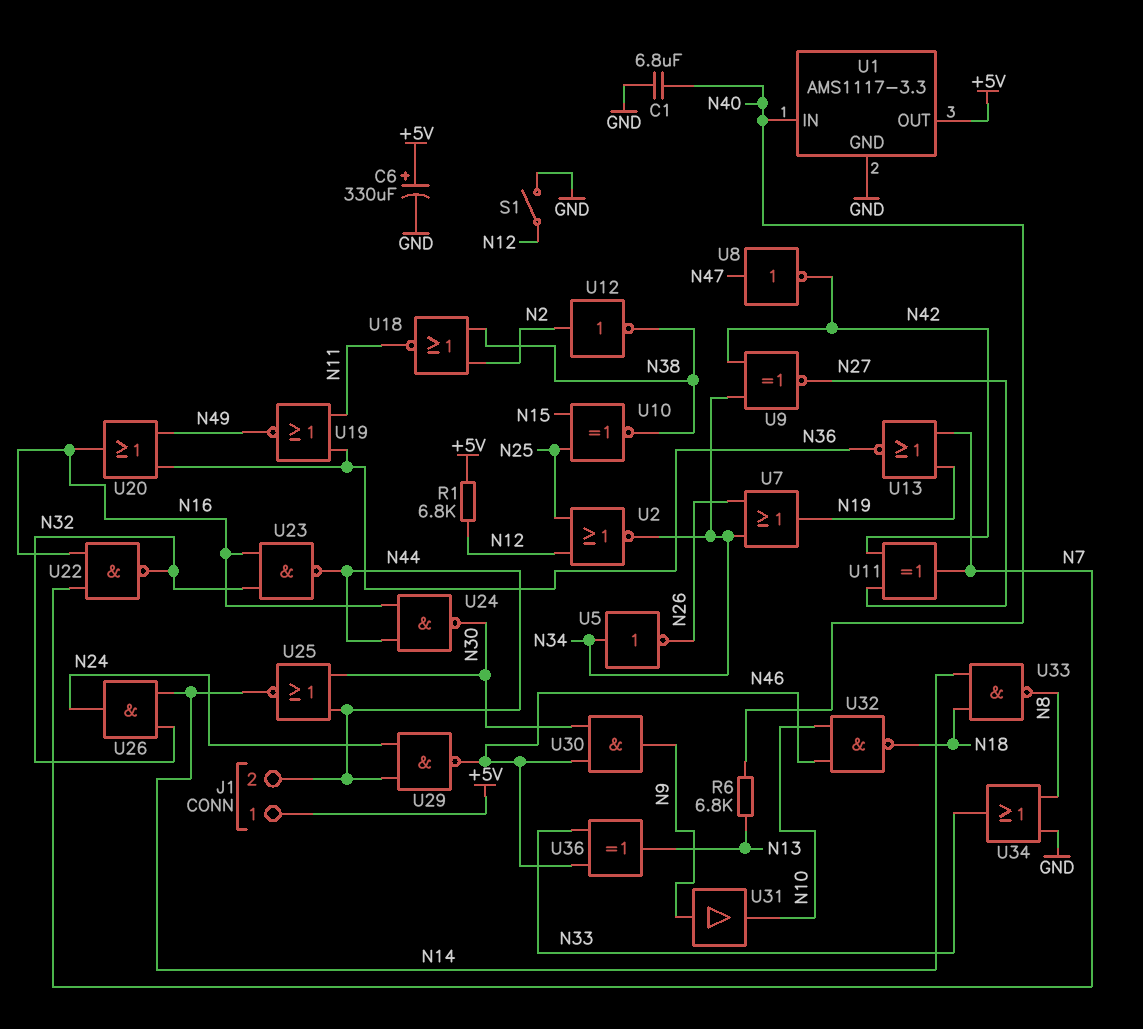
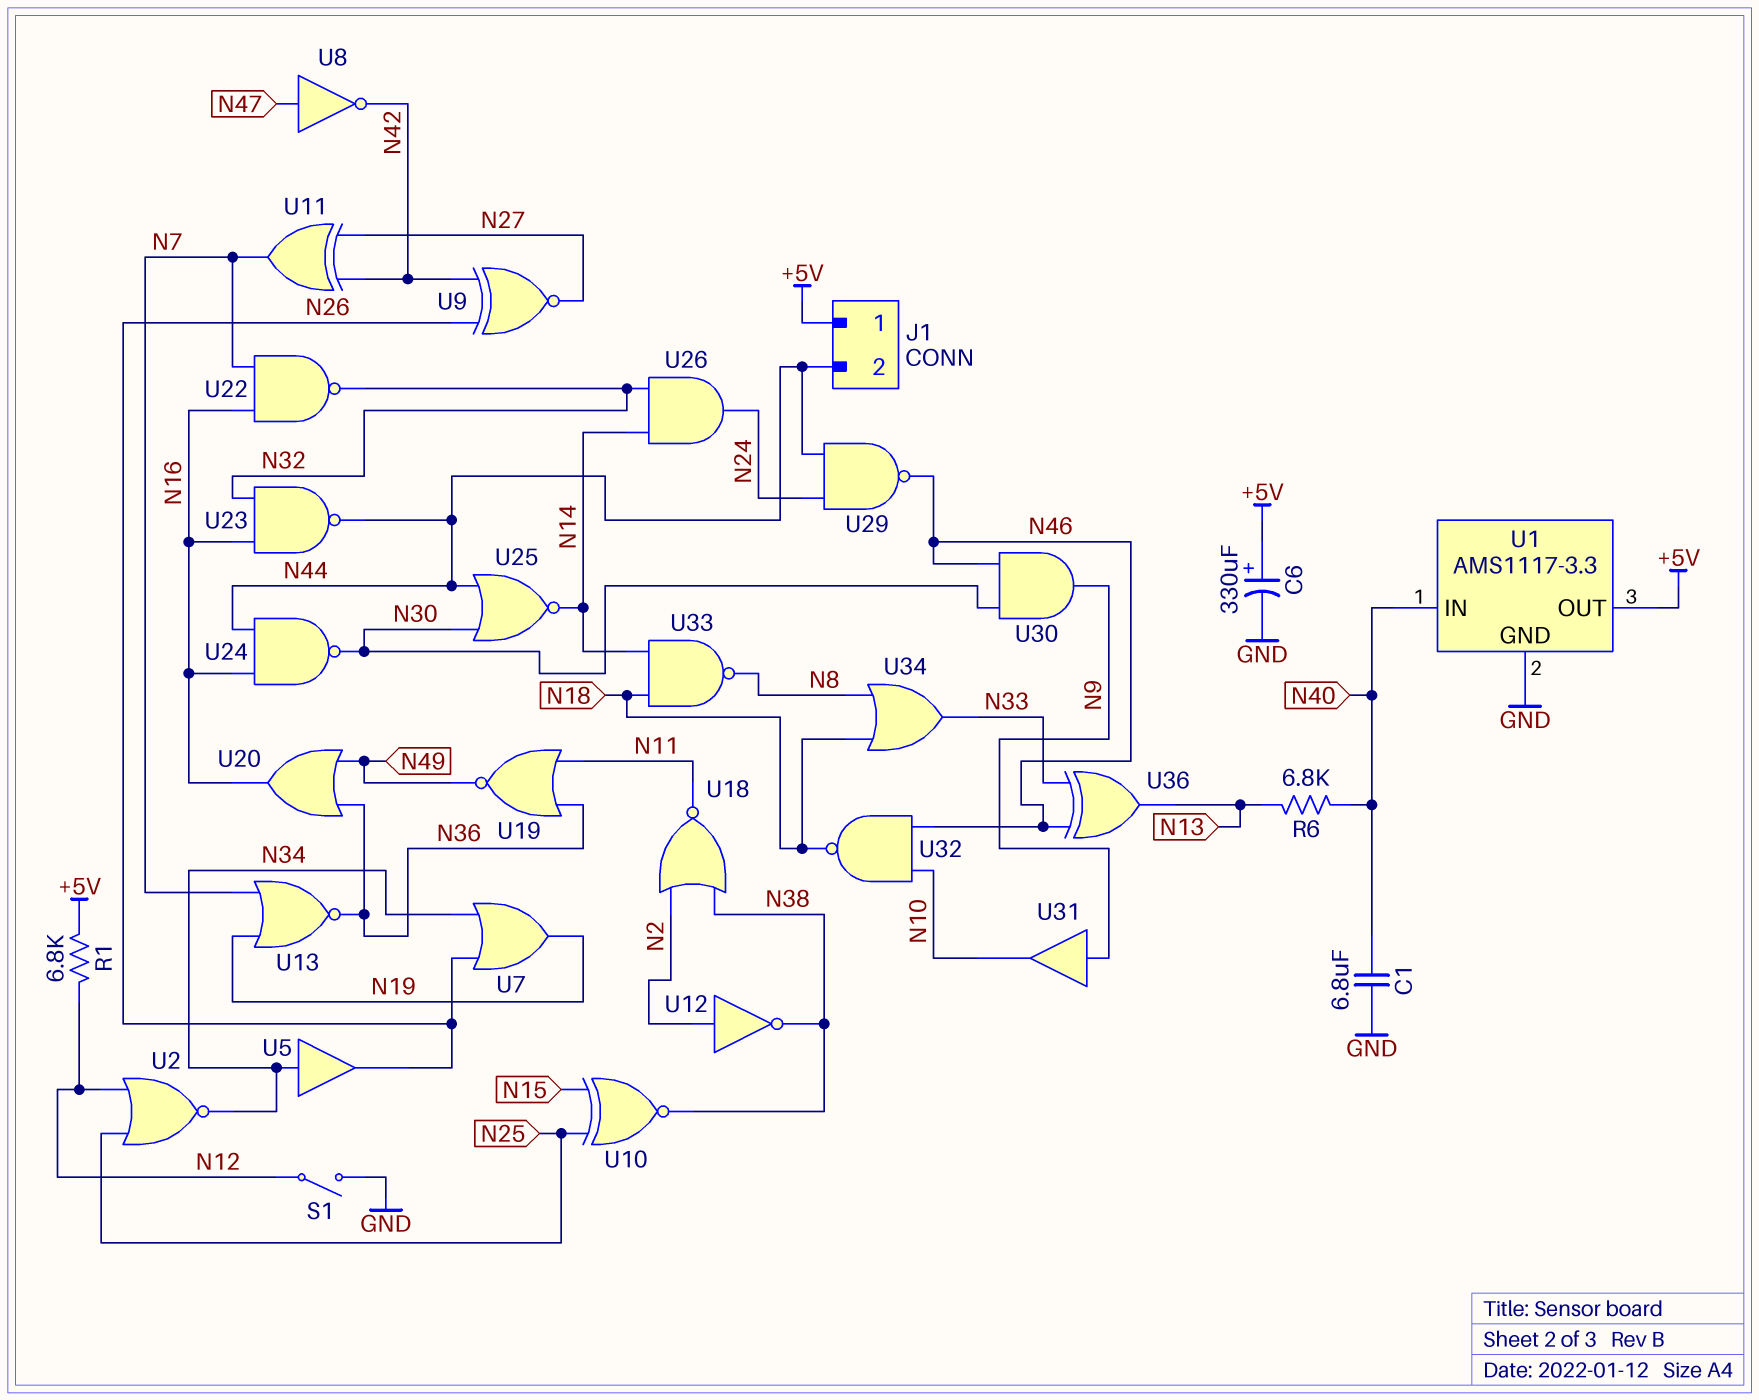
U5: NOT (in N34, out N26) -> buffer (in N34, out N26)
U9: XNOR (in N34, in N42, out N27) -> XNOR (in N26, in N42, out N27)
U34: OR (in GND, in N8, out N33) -> OR (in N8, in N18, out N33)

